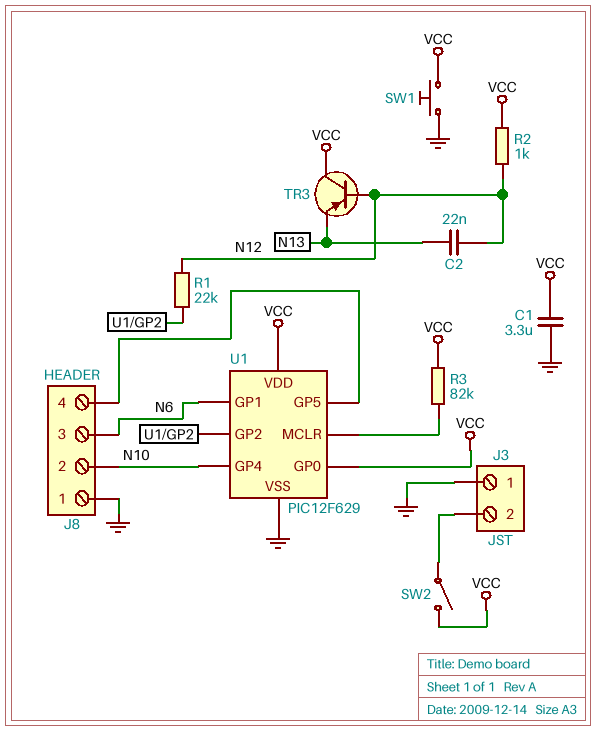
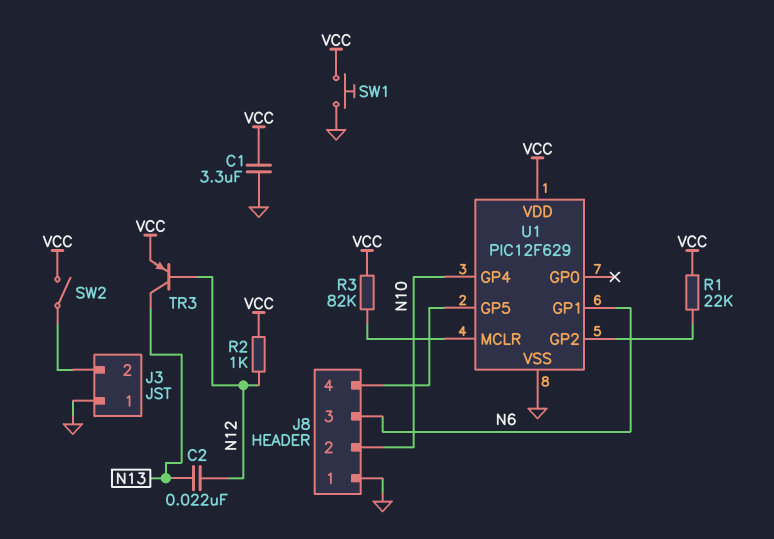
R1: 22k (N12, U1/GP2) -> 22k (U1/GP2, VCC)
TR3: PNP (B N12, C VCC, E N13) -> PNP (B N12, C N13, E VCC)
U1 pin GP0: VCC -> none

